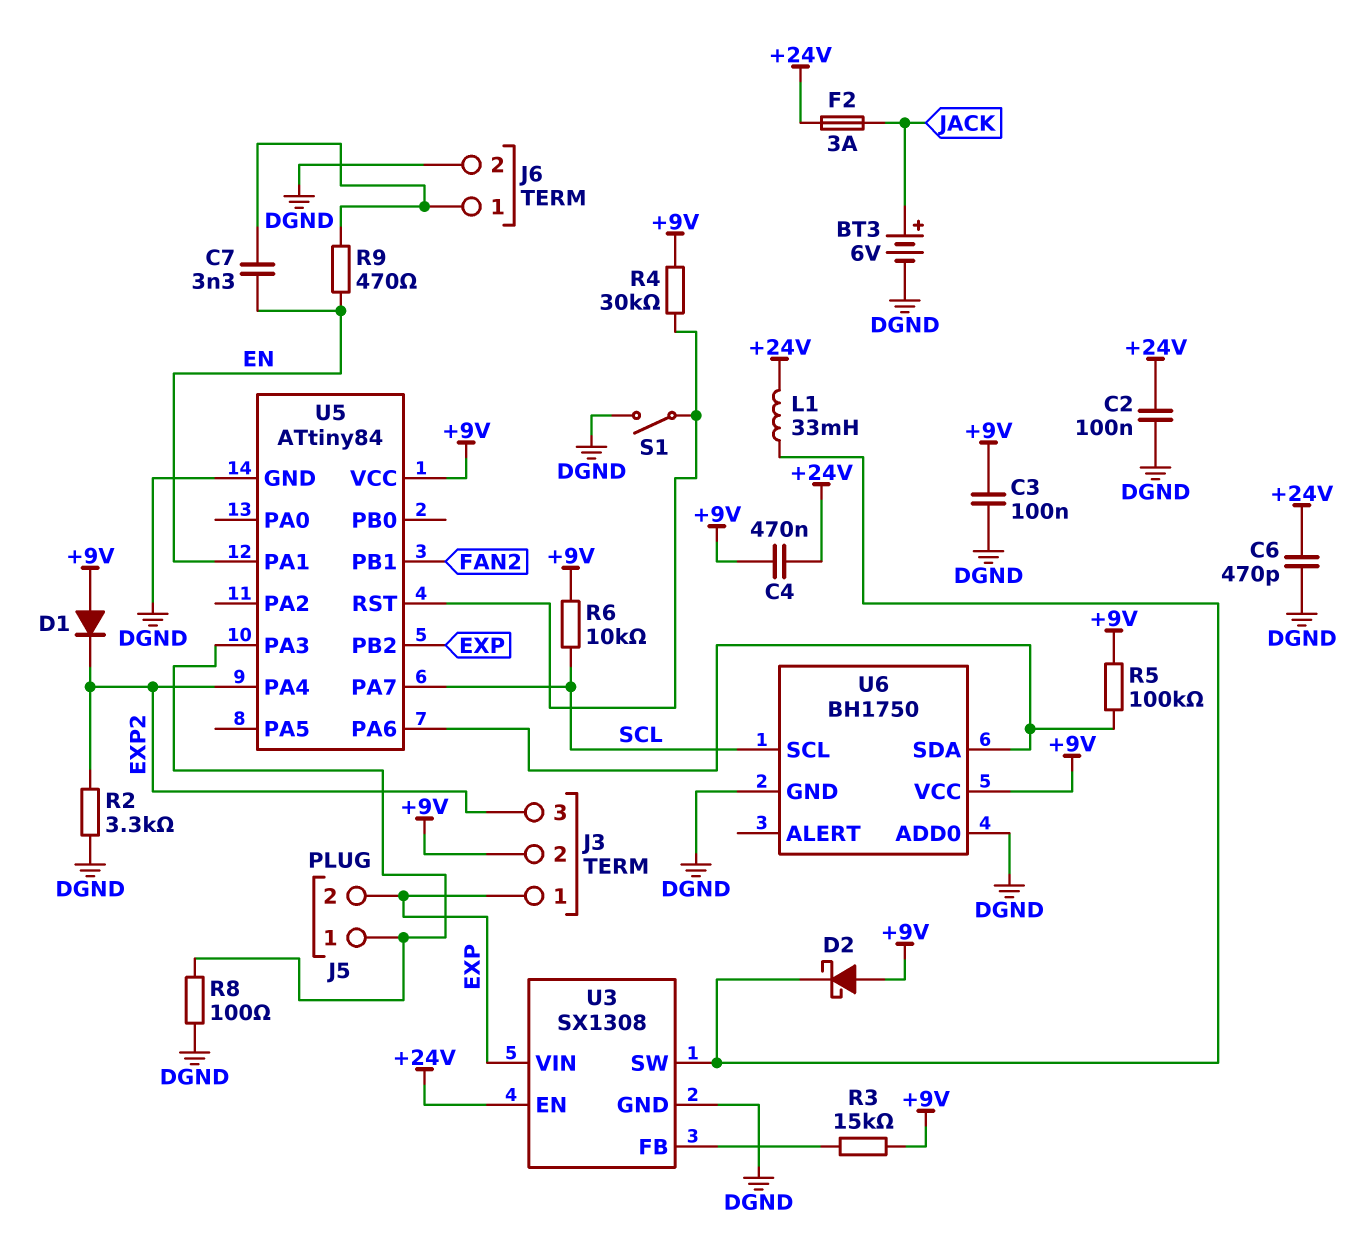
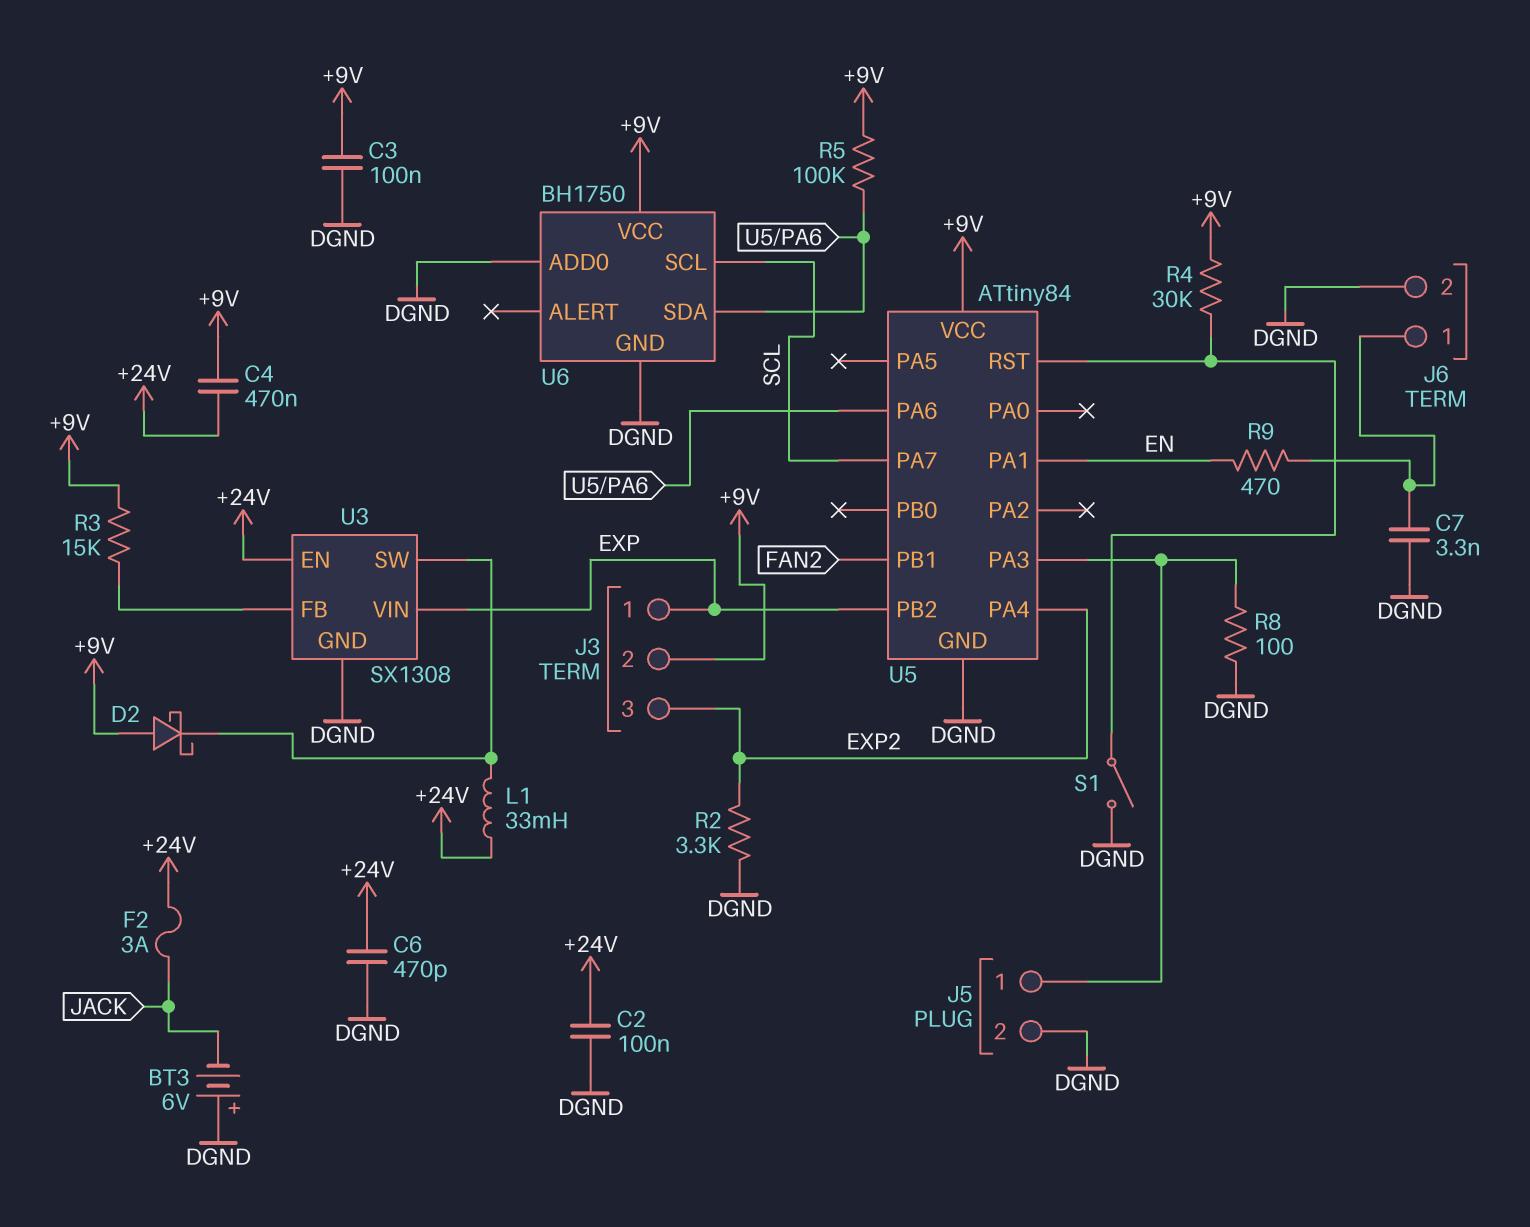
BT3: 6V (plus JACK, minus DGND) -> 6V (plus DGND, minus JACK)
C7: 3.3nF (EN, J6/1) -> 3.3nF (DGND, J6/1)
D1: diode (A +9V, K EXP2) -> none
J5 pin 2: EXP -> DGND
R6: 10k (+9V, SCL) -> none

